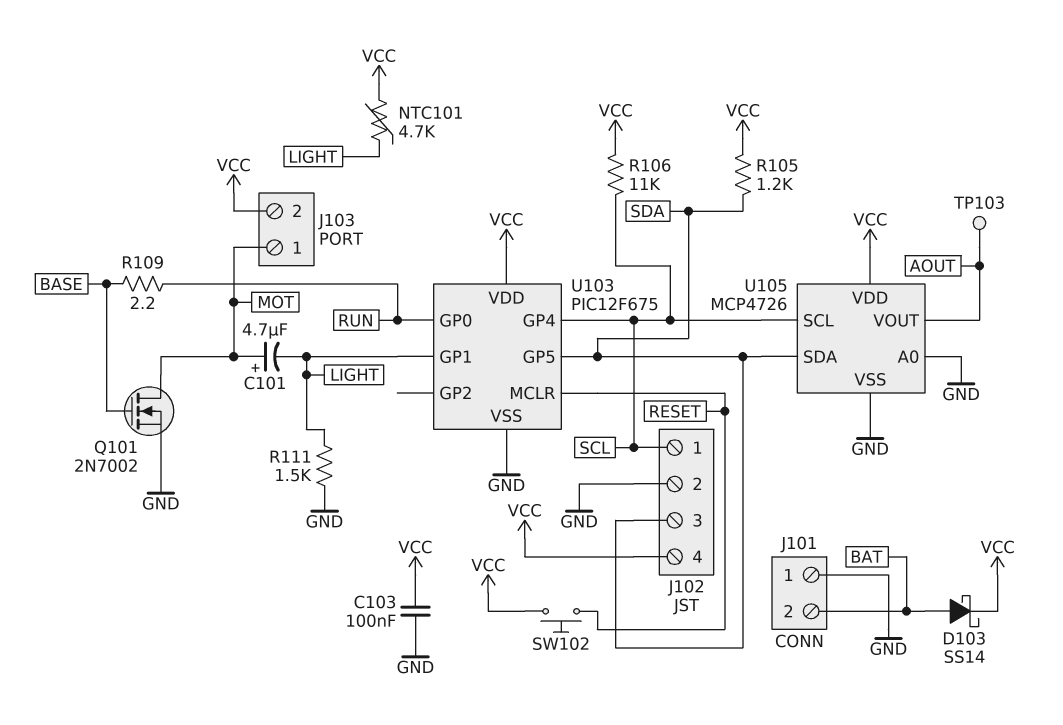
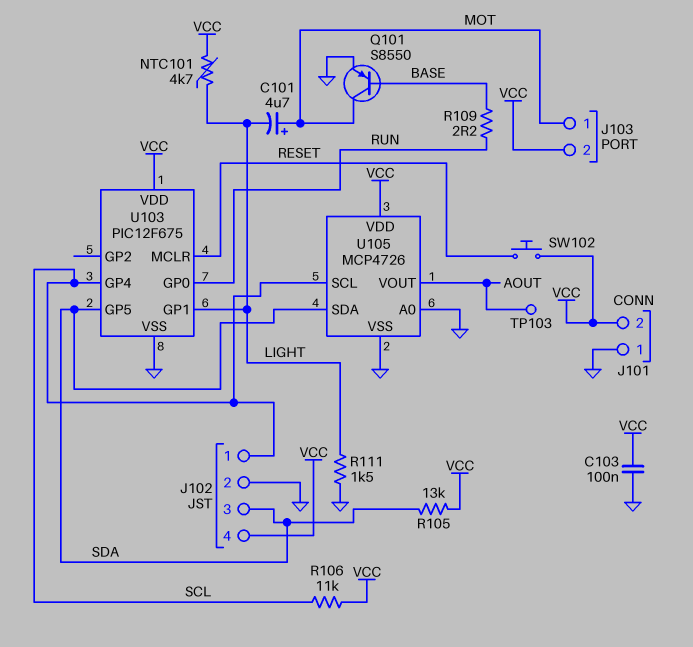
D103: schottky SS14 (A BAT, K VCC) -> none
J101 pin 2: BAT -> VCC
Q101: NMOS 2N7002 (G BASE, D MOT, S GND) -> PNP S8550 (B BASE, C MOT, E GND)
R105: 1.2k (SDA, VCC) -> 13k (SDA, VCC)

